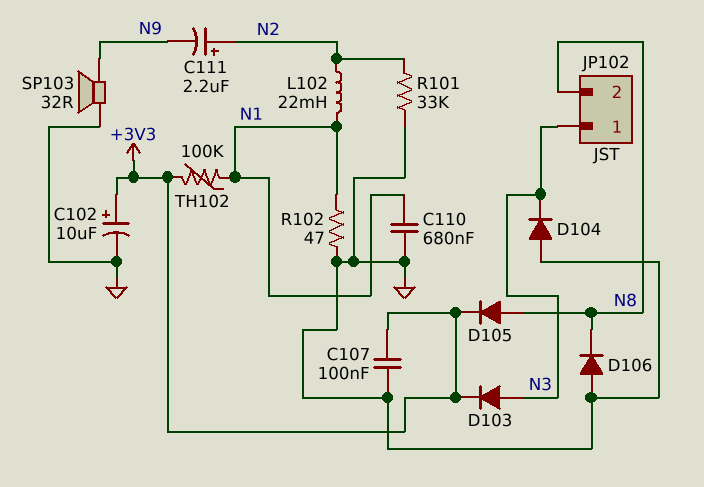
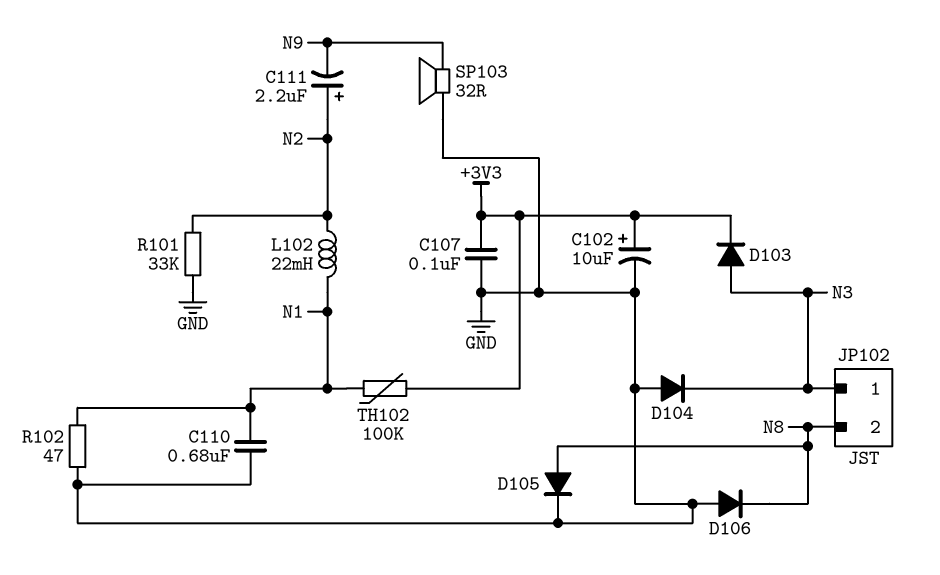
D105: diode (A N8, K +3V3) -> diode (A N8, K GND)

